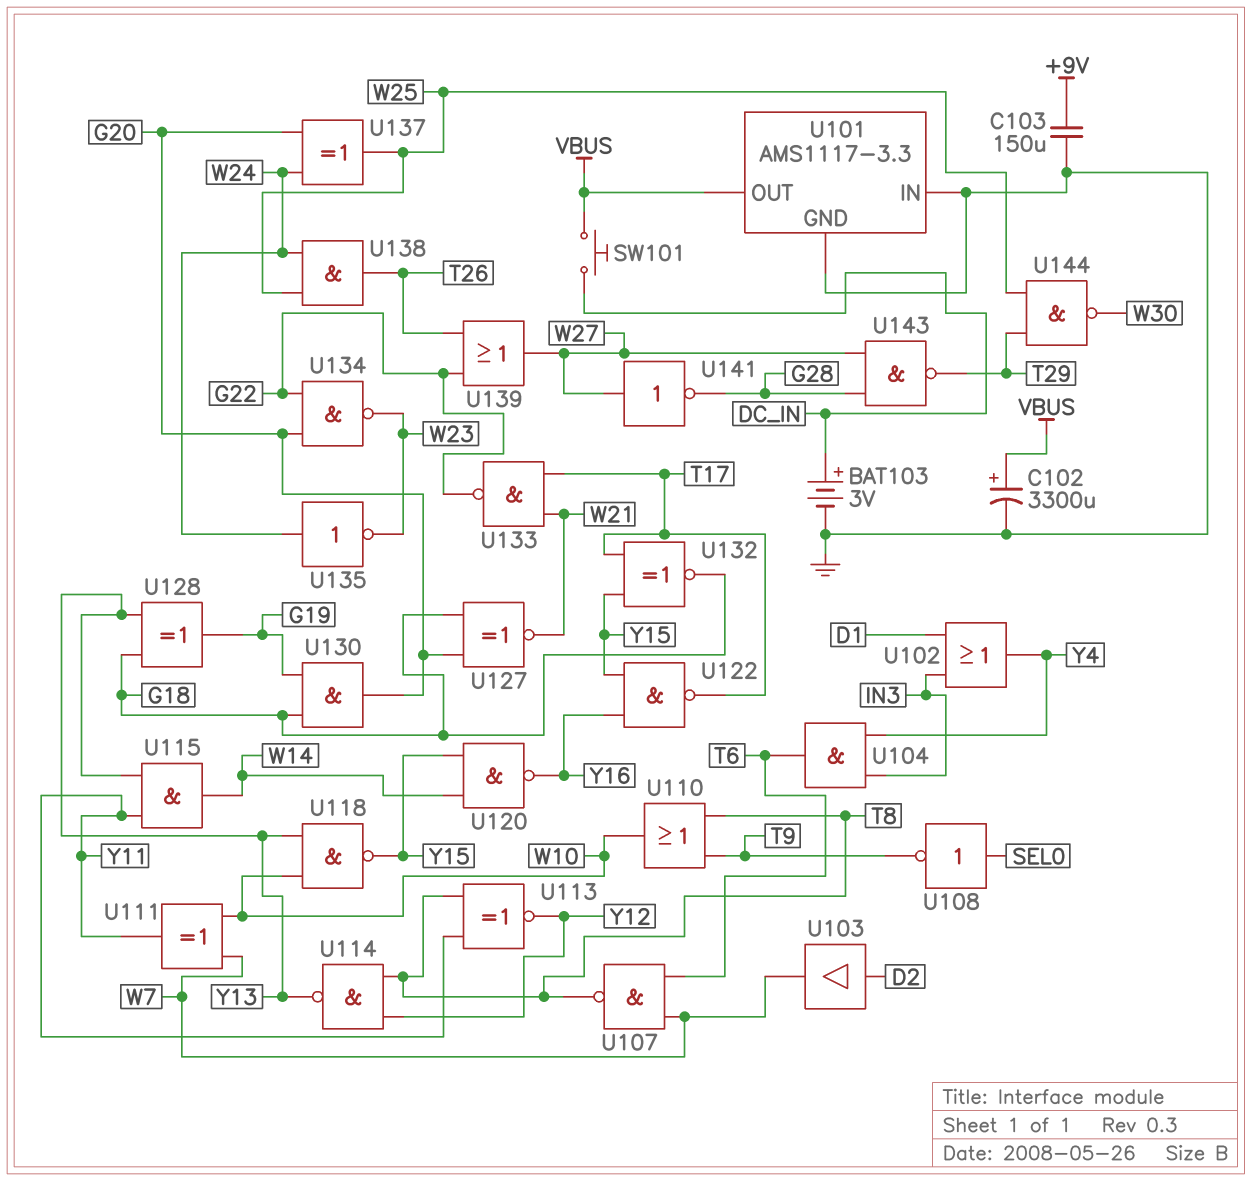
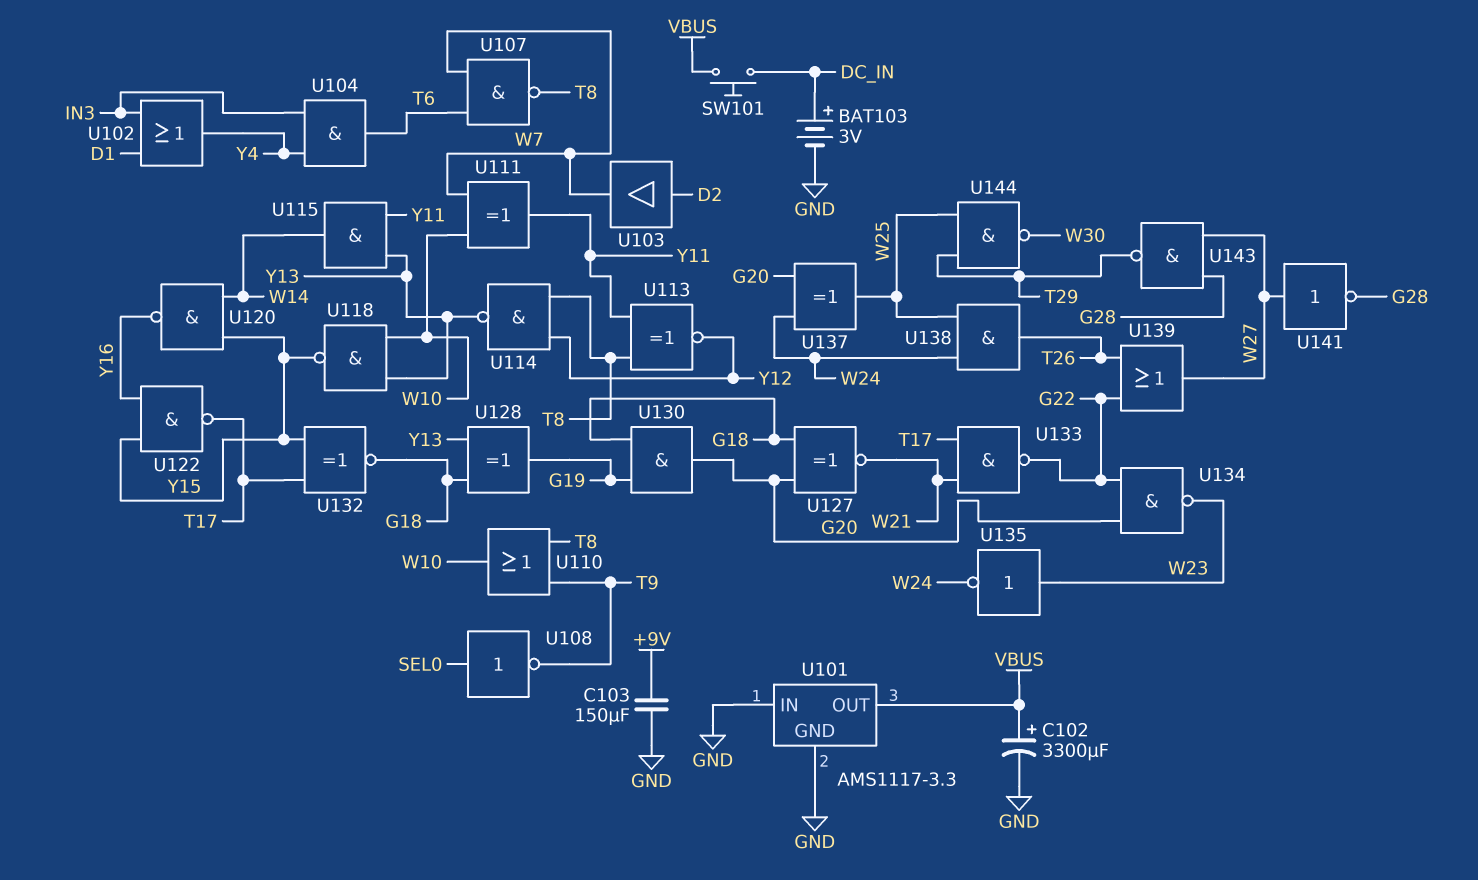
U135: NOT (in W24, out W23) -> NOT (in W23, out W24)

